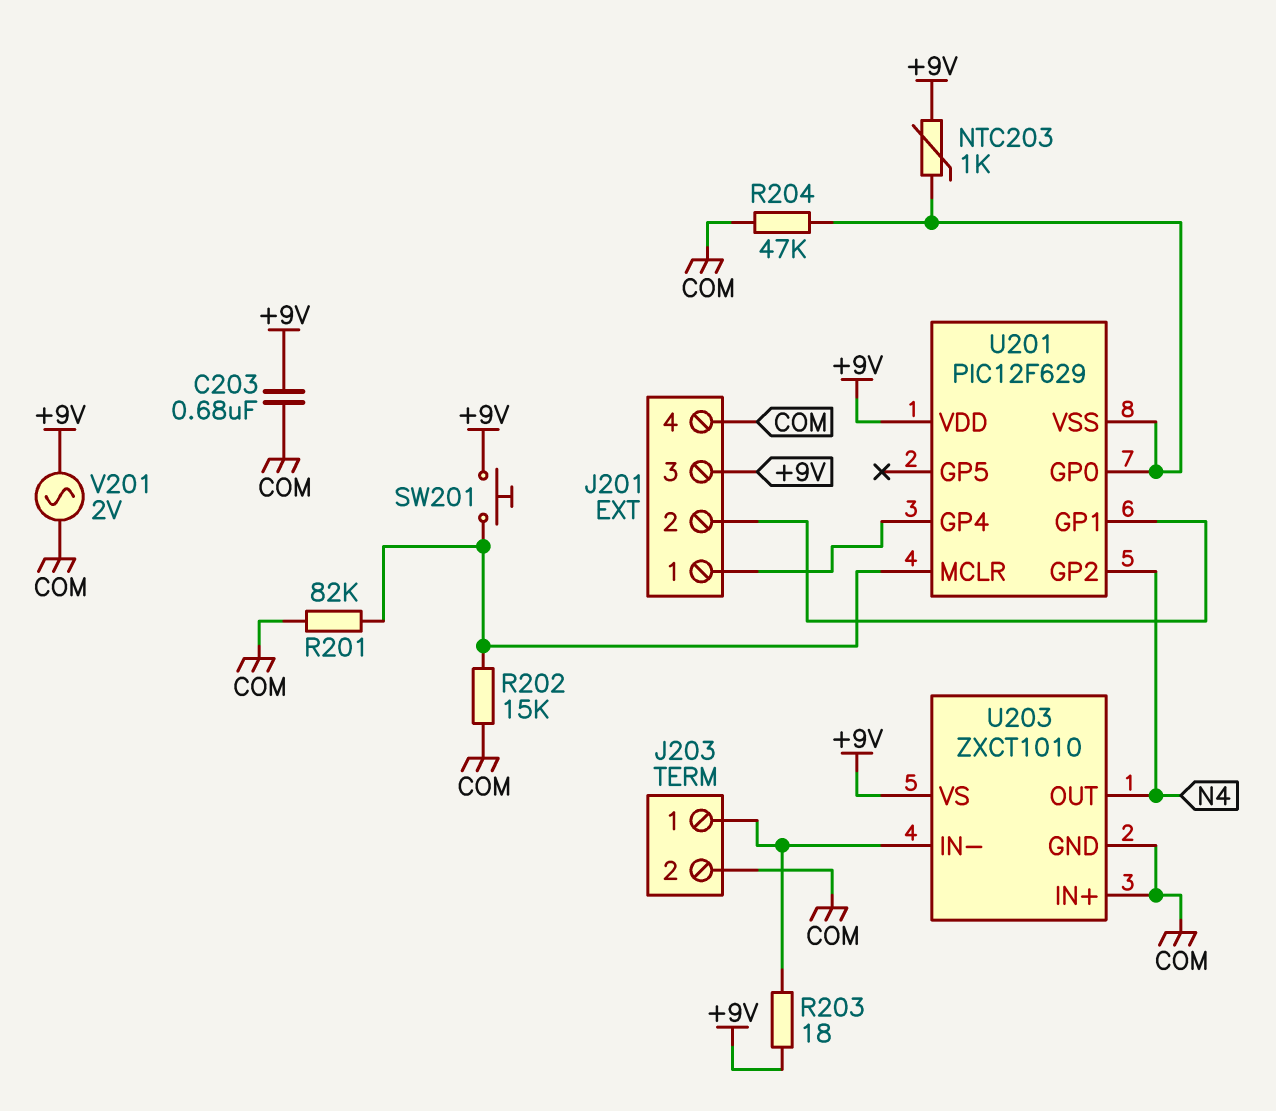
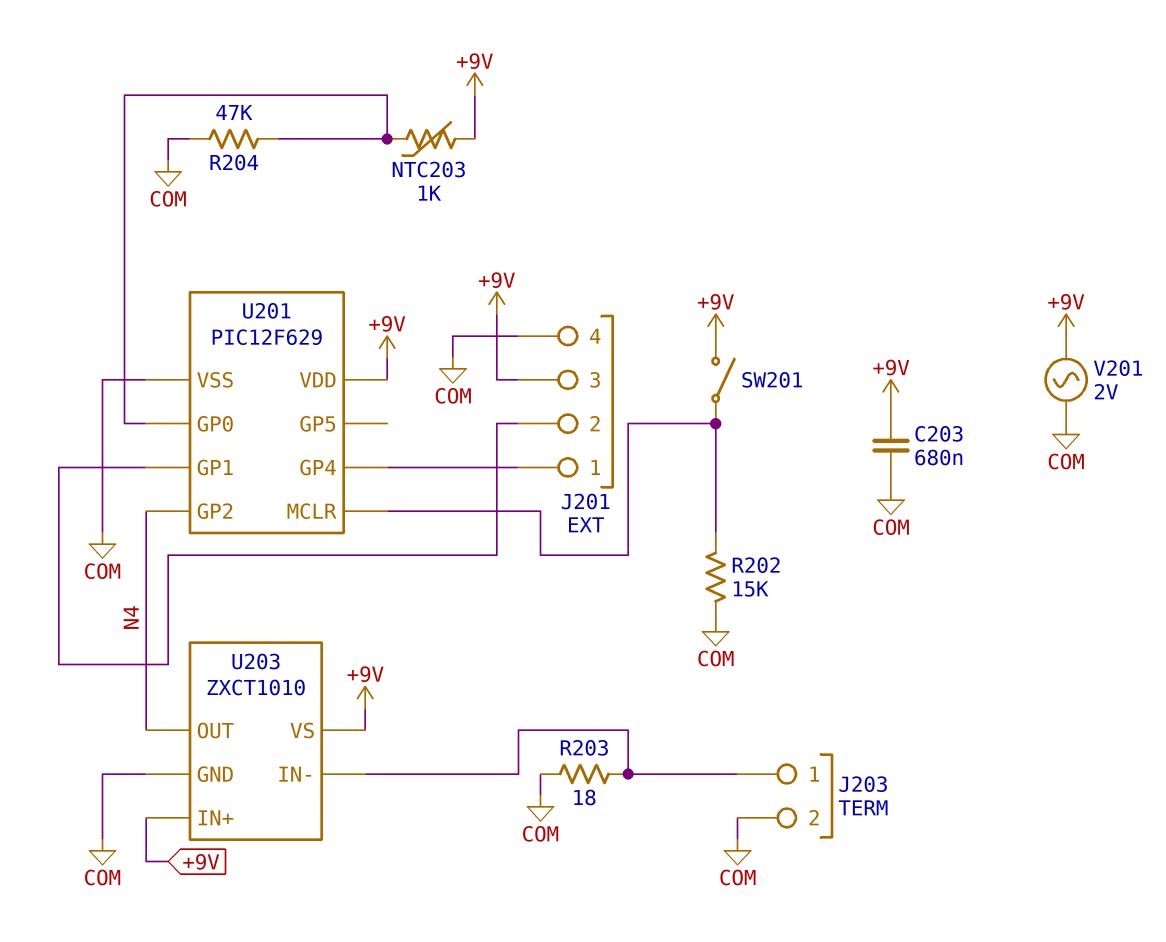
R201: 82k (COM, U201/MCLR) -> none
R203: 18 (+9V, J203/1) -> 18 (COM, J203/1)
SW201: button (+9V, U201/MCLR) -> switch (+9V, U201/MCLR)
U201 pin VSS: U201/GP0 -> COM
U203 pin IN+: COM -> +9V

